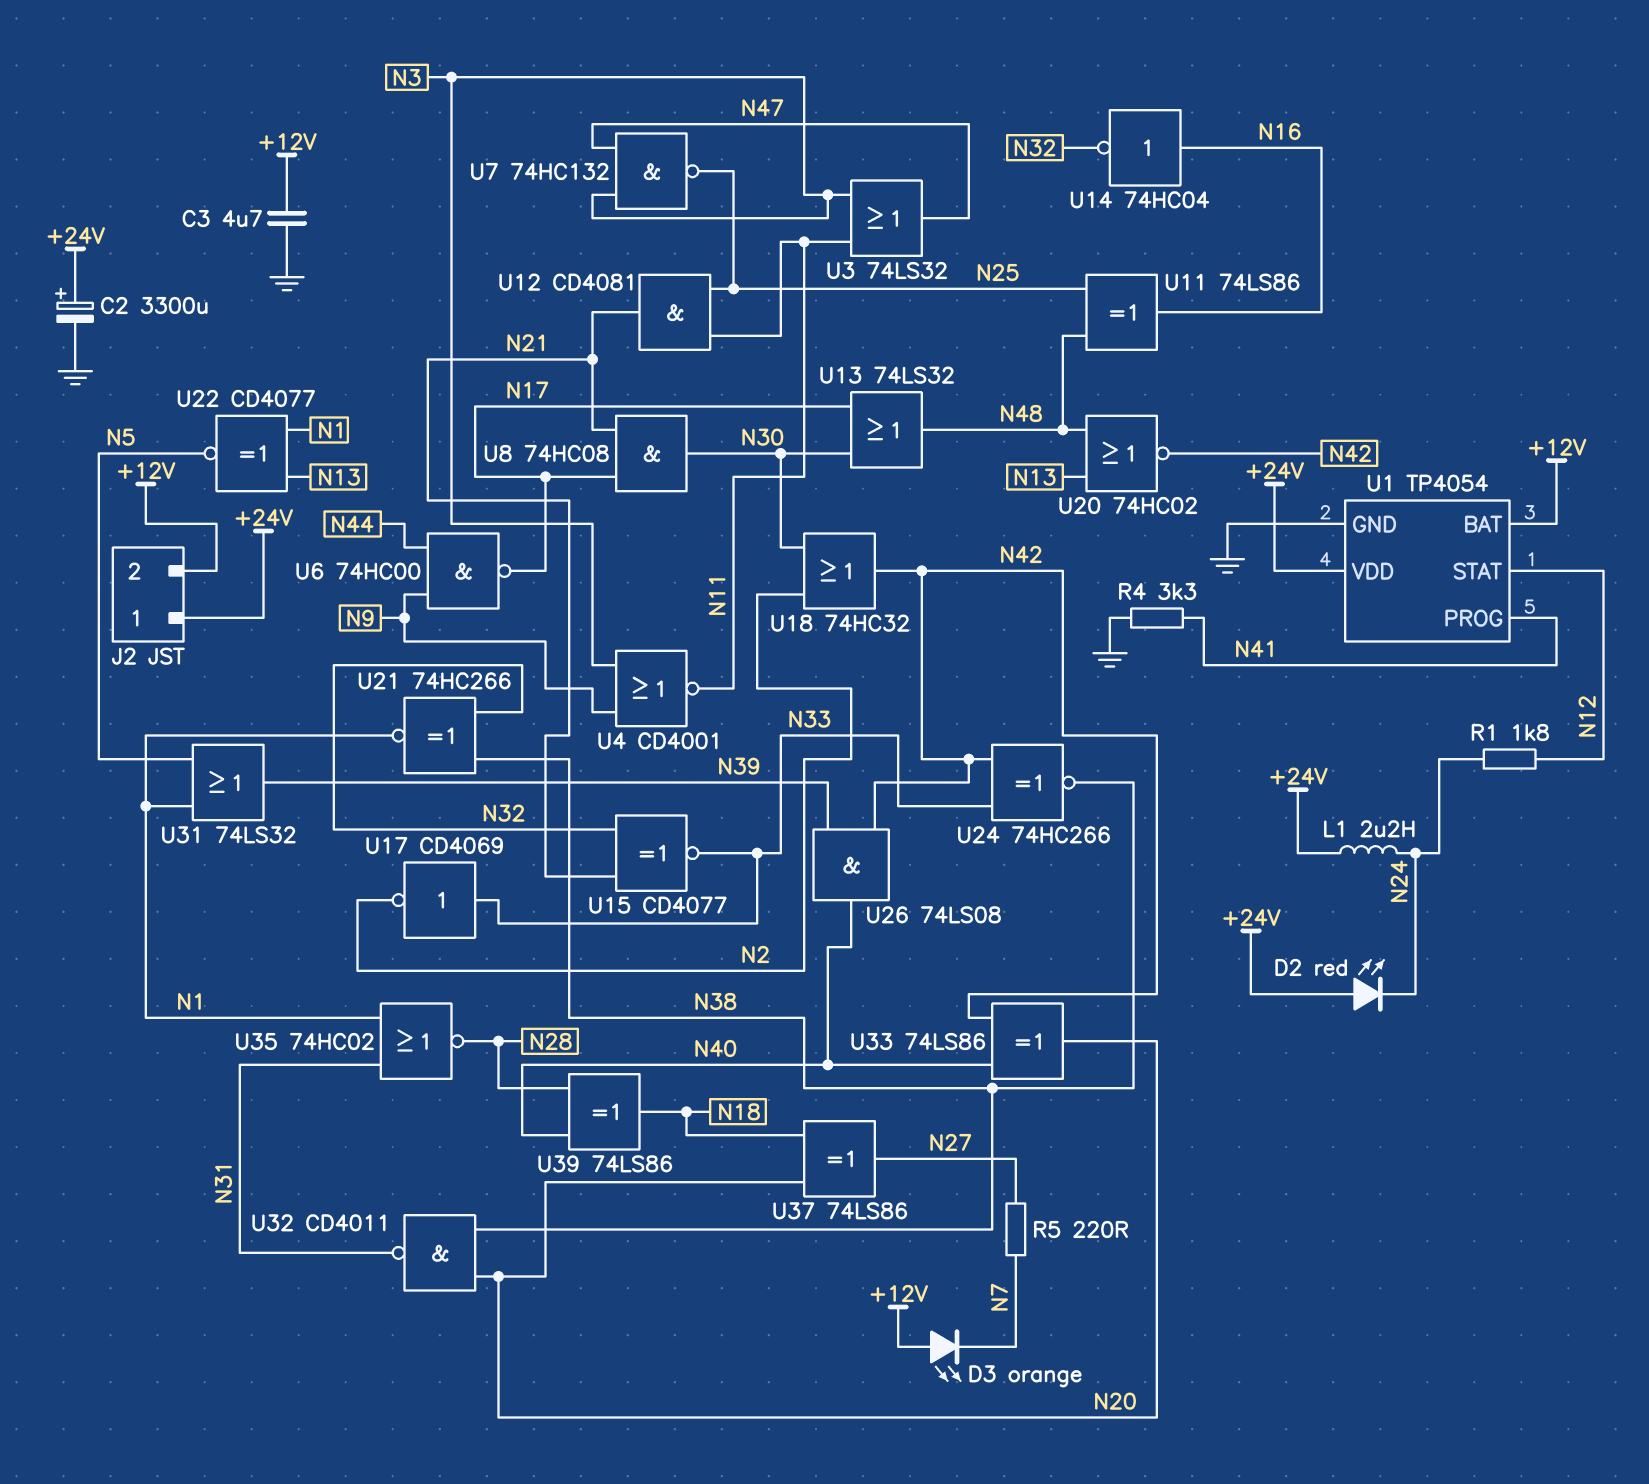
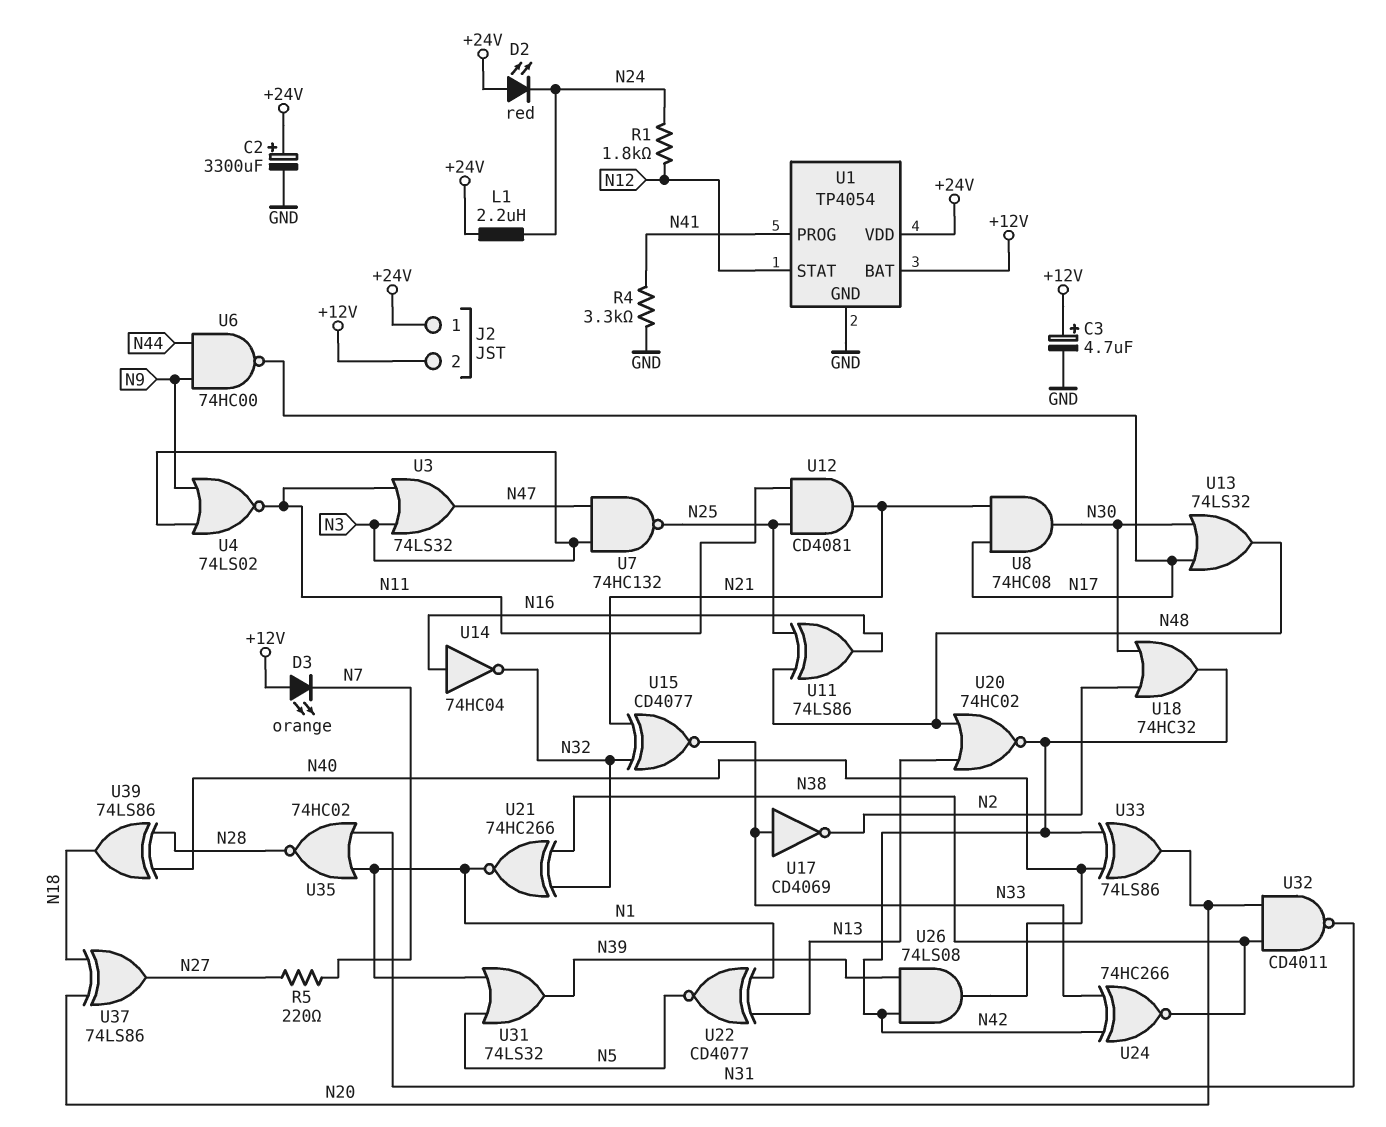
C3: 4.7uF (+12V, GND) -> 4.7uF (plus +12V, minus GND)
U4: NOR CD4001 (in N3, in N9, out N11) -> NOR 74LS02 (in N3, in N9, out N11)

